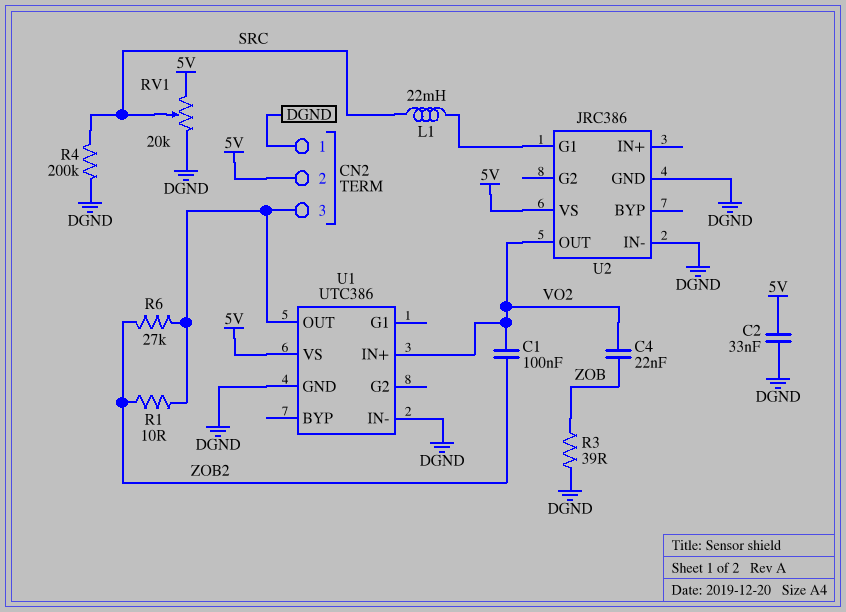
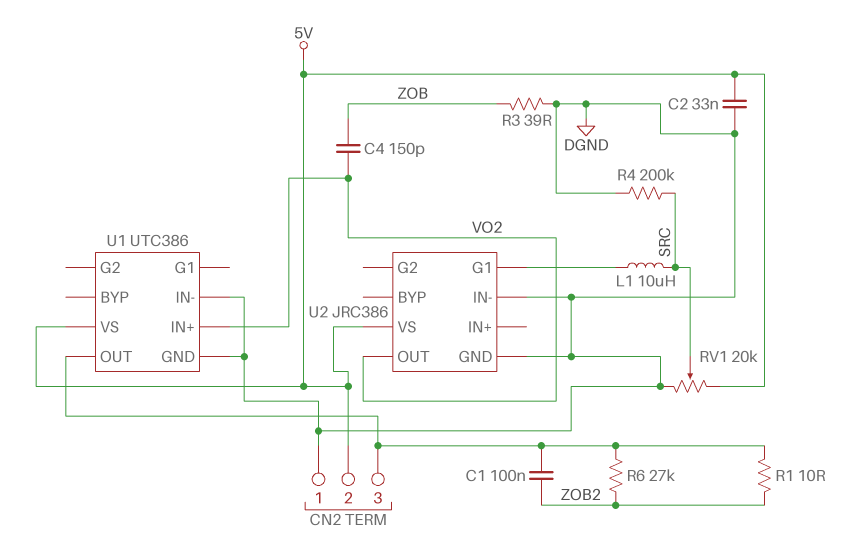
C1: 100nF (VO2, ZOB2) -> 100nF (CN2/3, ZOB2)
C4: 22nF (VO2, ZOB) -> 150pF (VO2, ZOB)
L1: 22mH (SRC, U2/G1) -> 10uH (SRC, U2/G1)

